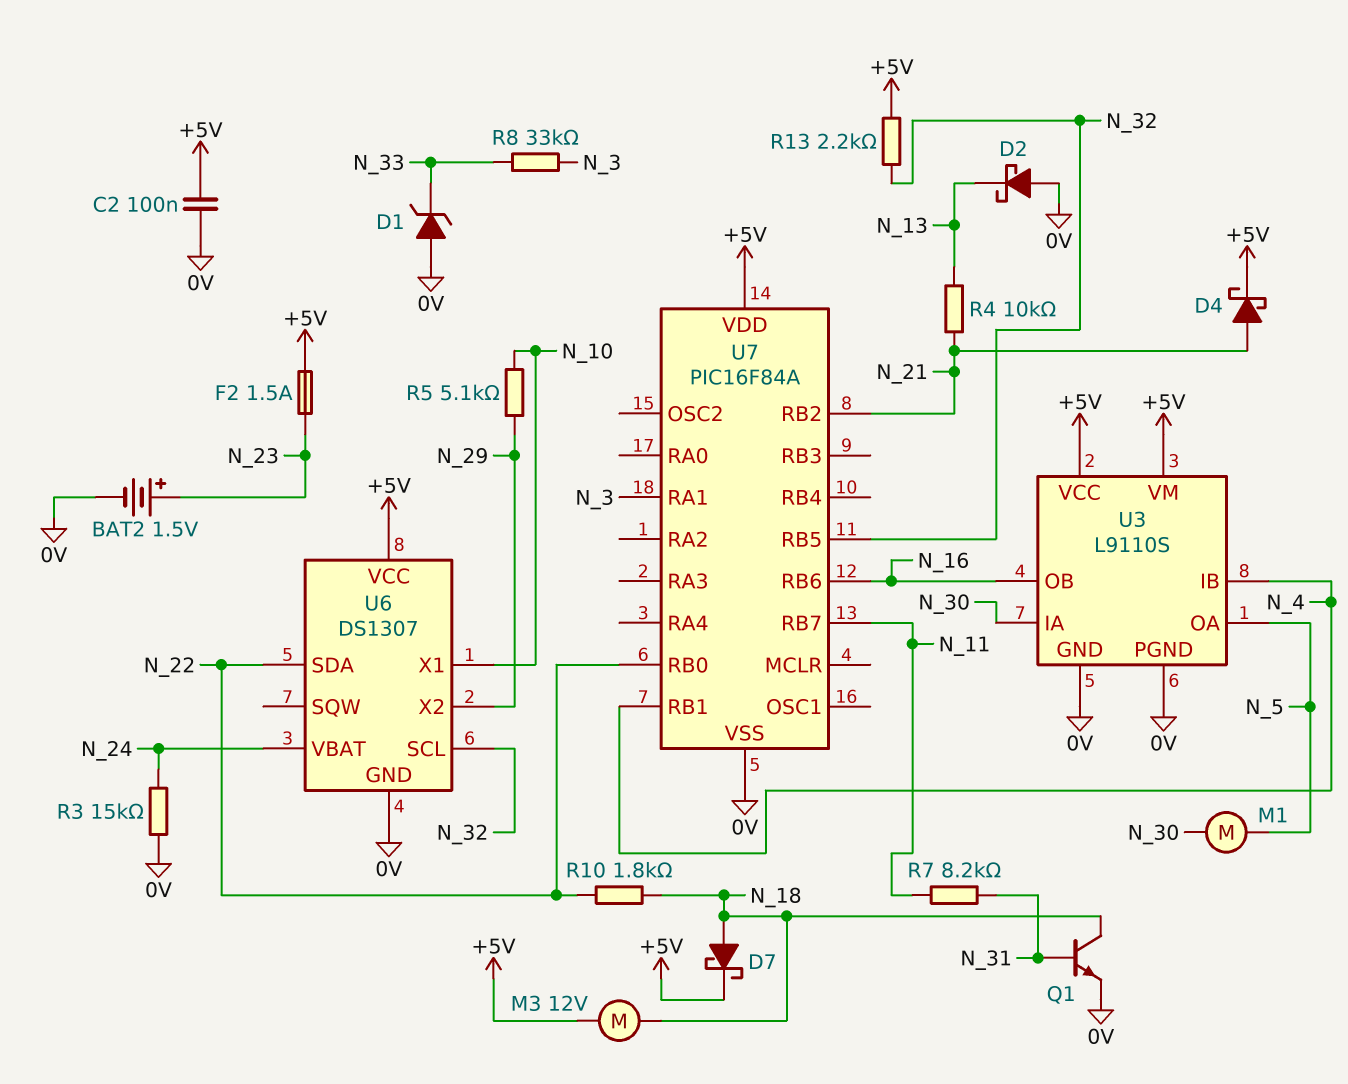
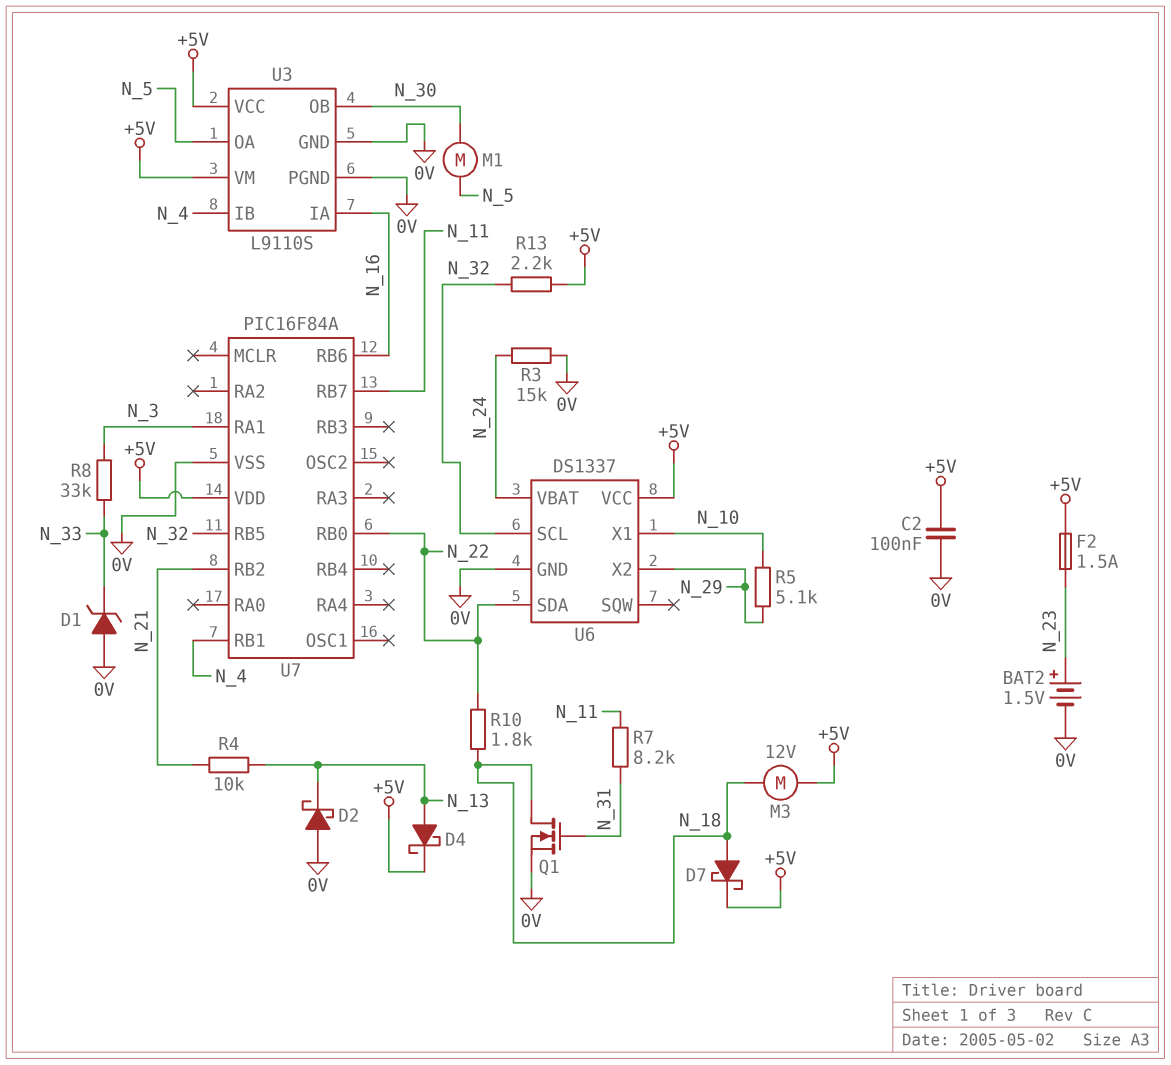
D4: schottky (A N_21, K +5V) -> schottky (A N_13, K +5V)
Q1: NPN (B N_31, C N_18, E 0V) -> NMOS (G N_31, D N_18, S 0V)
U3 pin IA: N_30 -> N_16
U3 pin OB: N_16 -> N_30
U6: DS1307 -> DS1337

